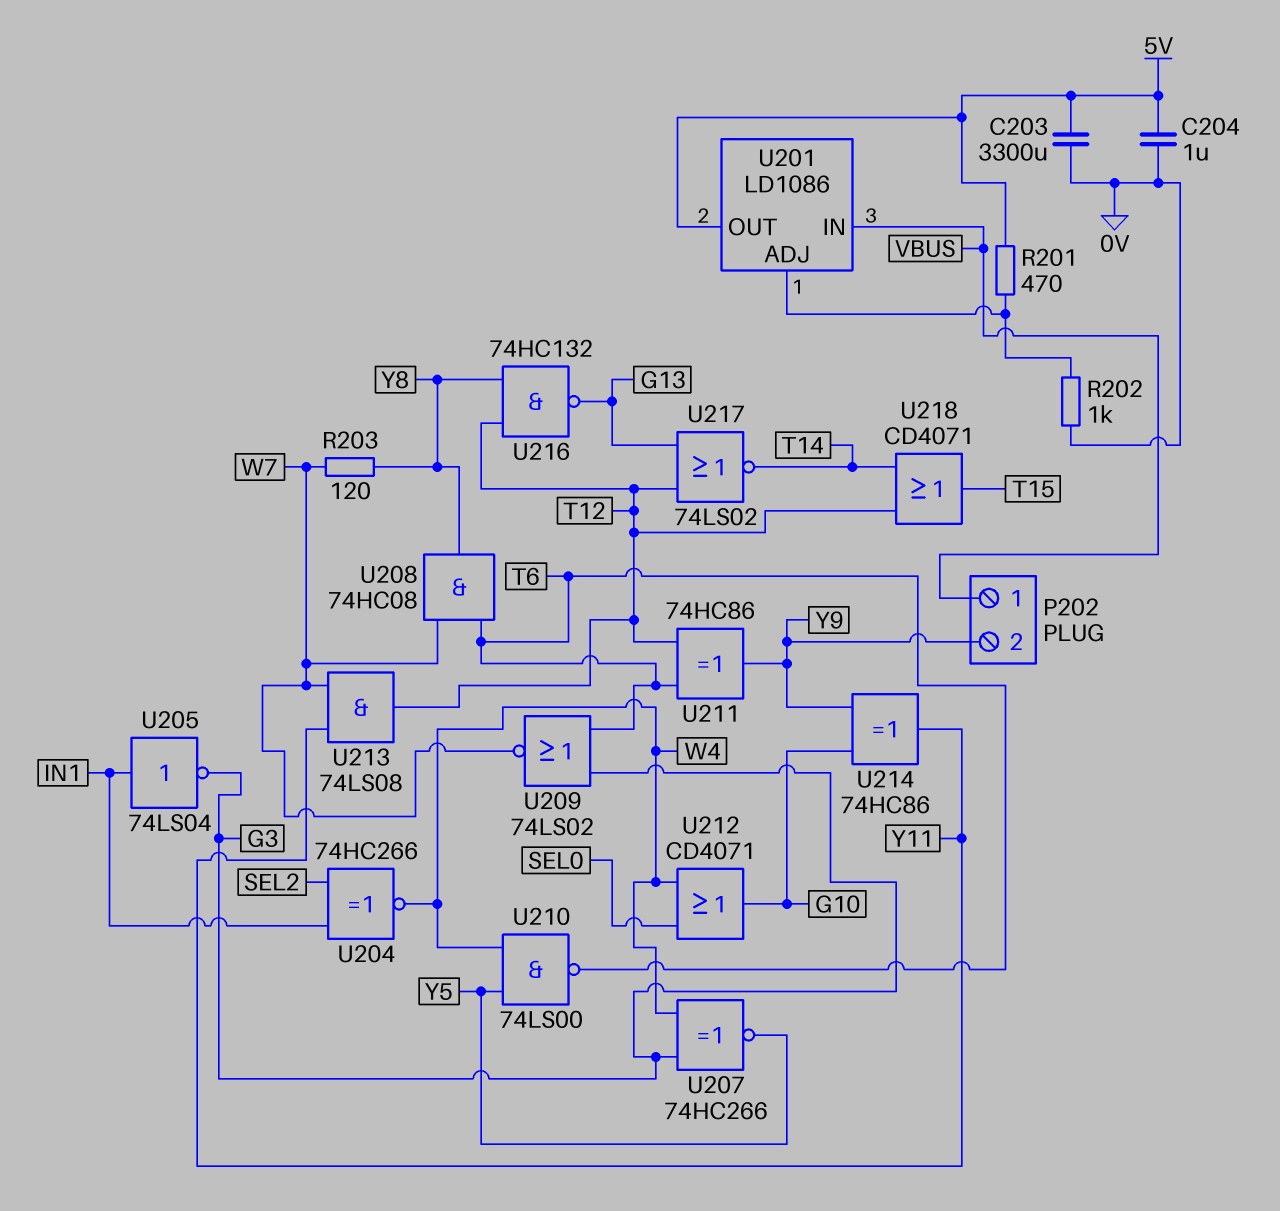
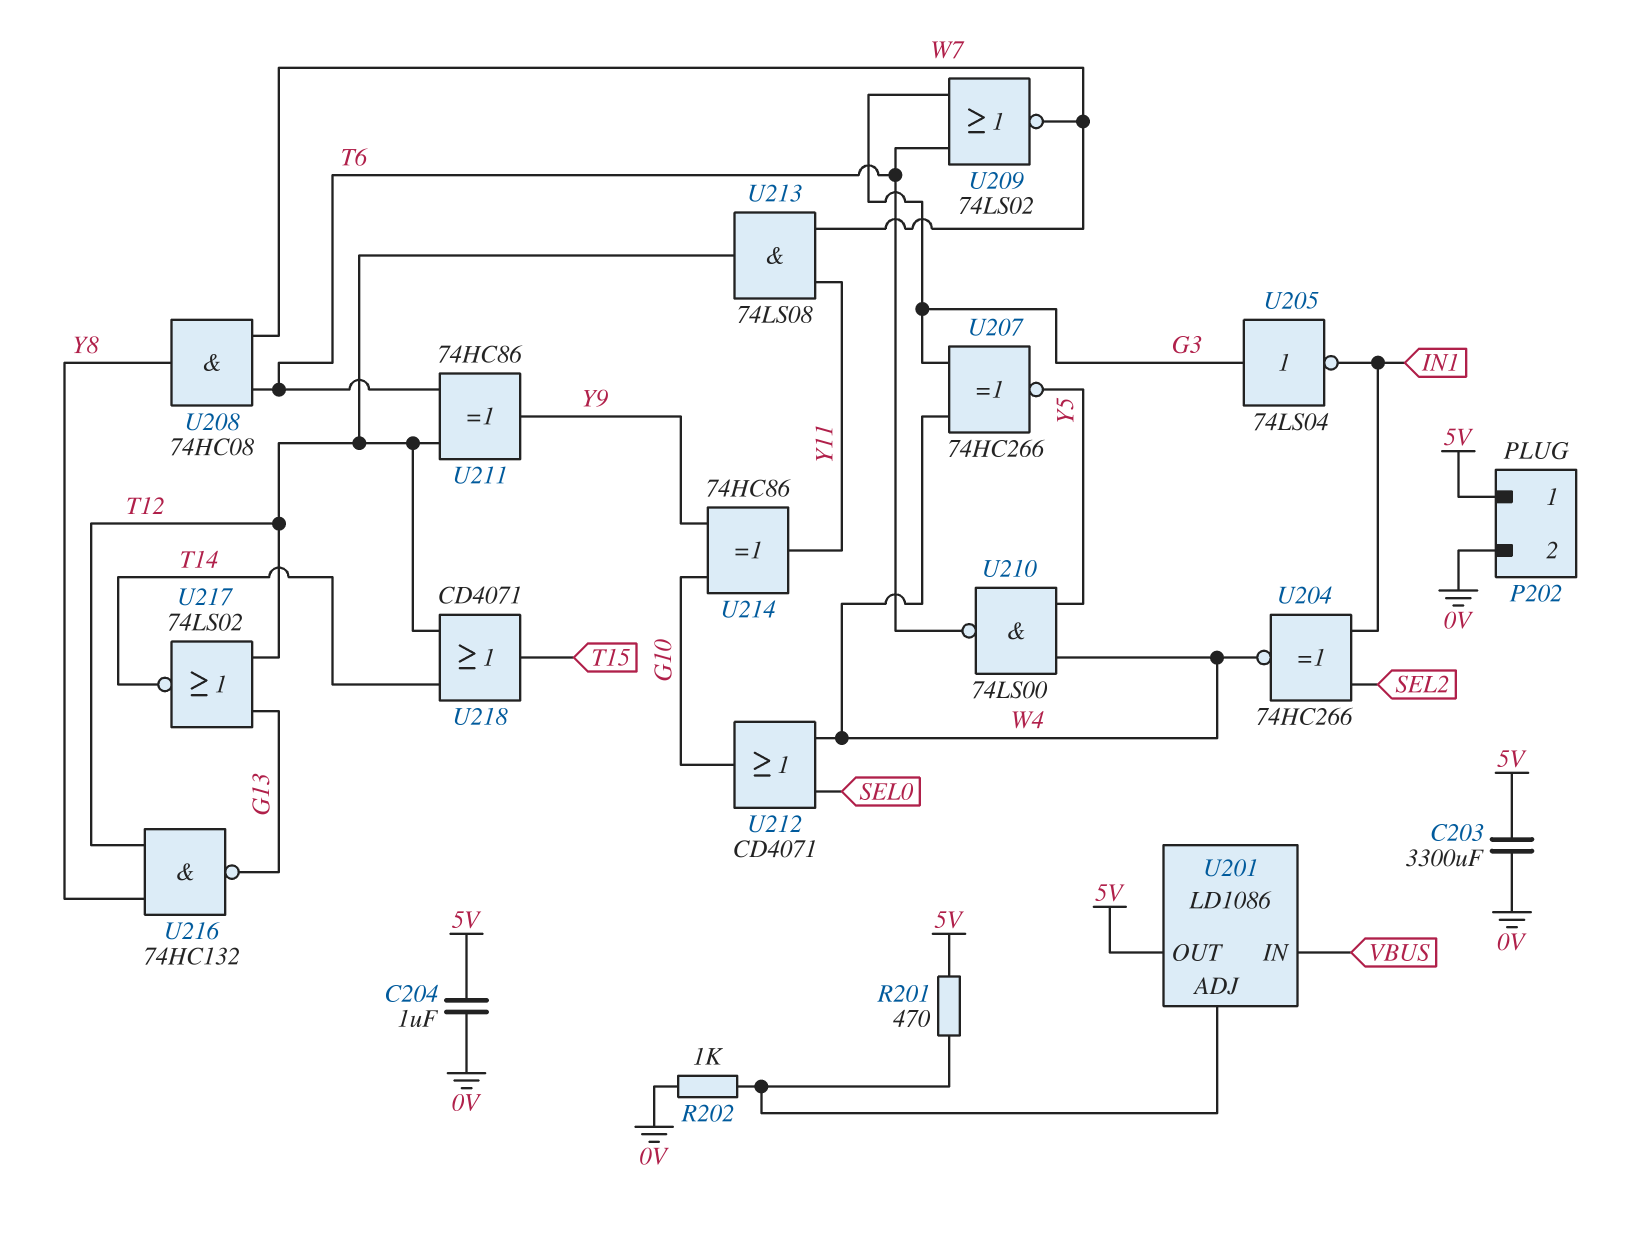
P202 pin 1: VBUS -> 5V
P202 pin 2: Y9 -> 0V
R203: 120 (W7, Y8) -> none
U205: NOT 74LS04 (in IN1, out G3) -> NOT 74LS04 (in G3, out IN1)

